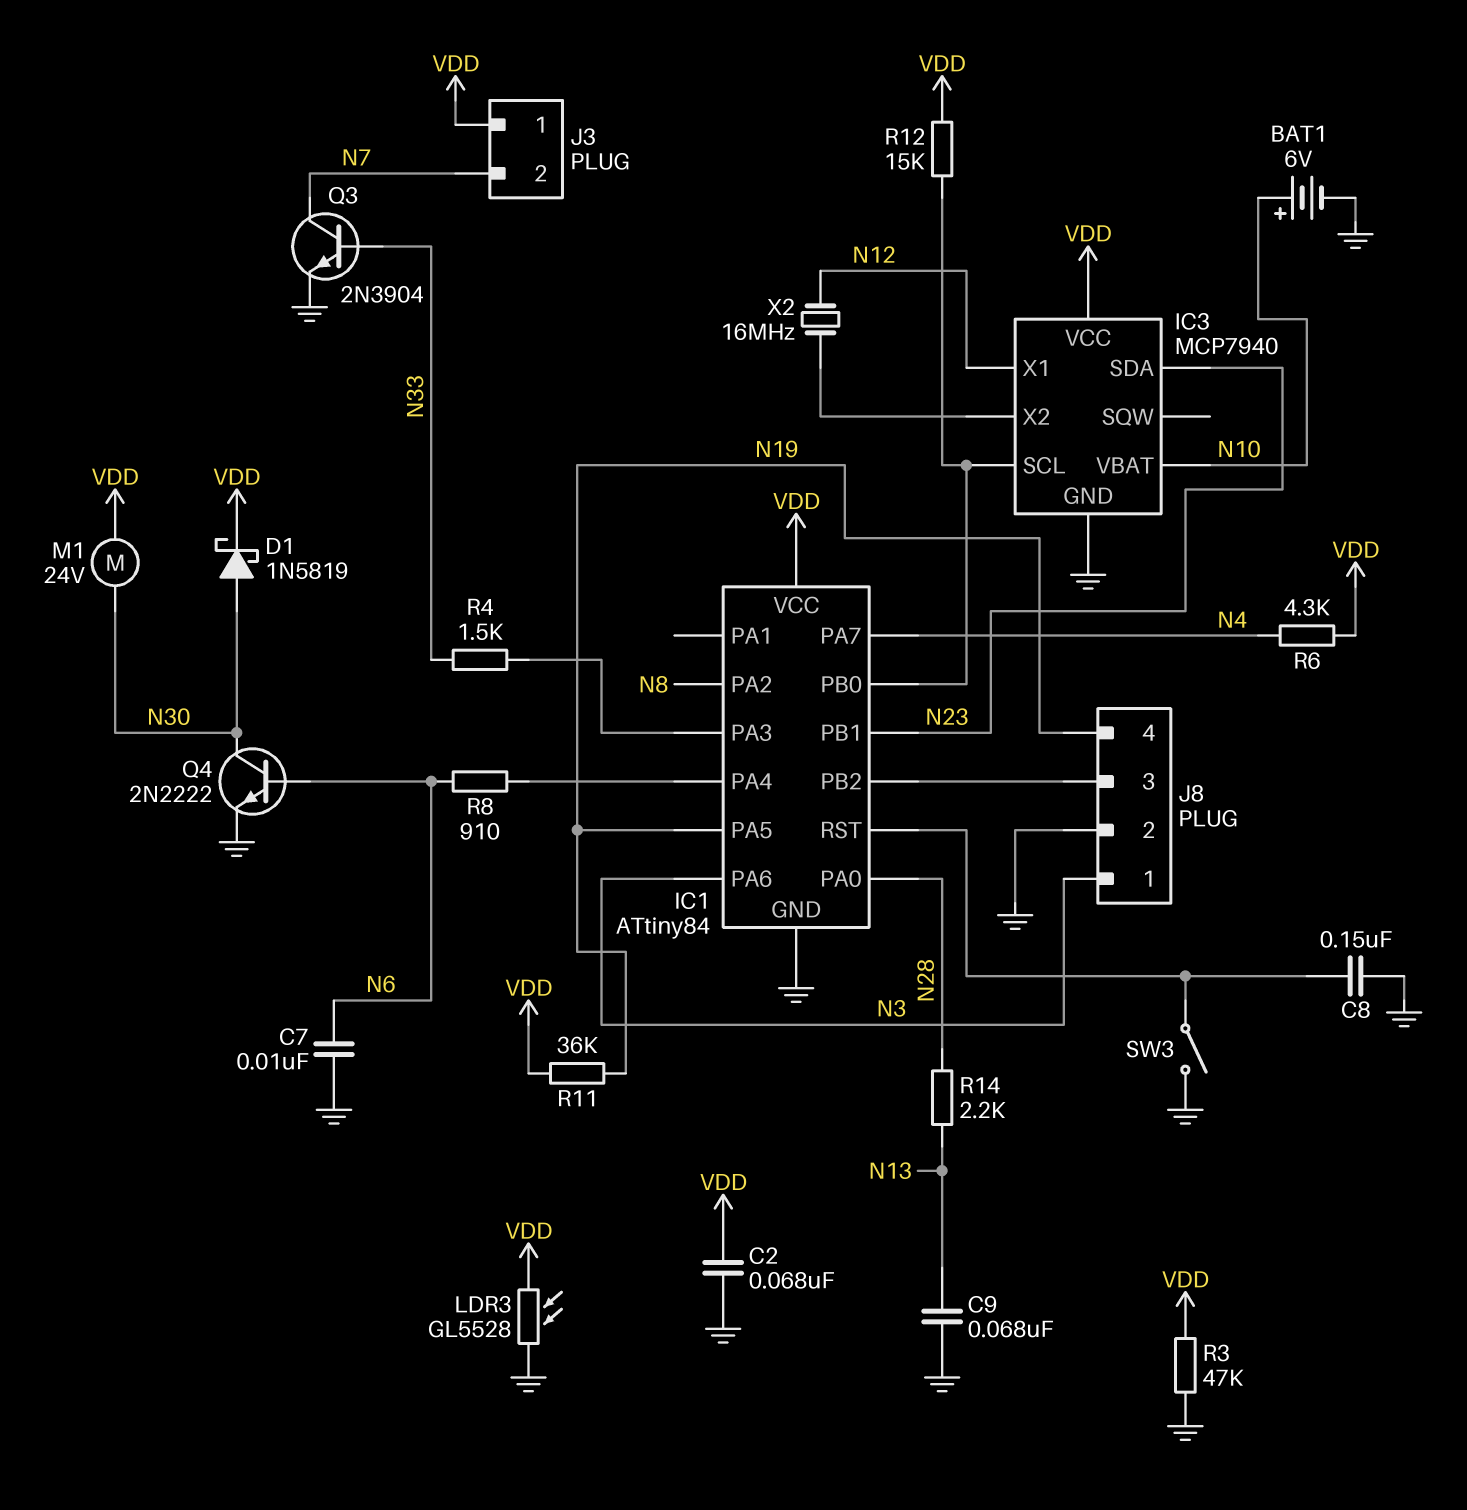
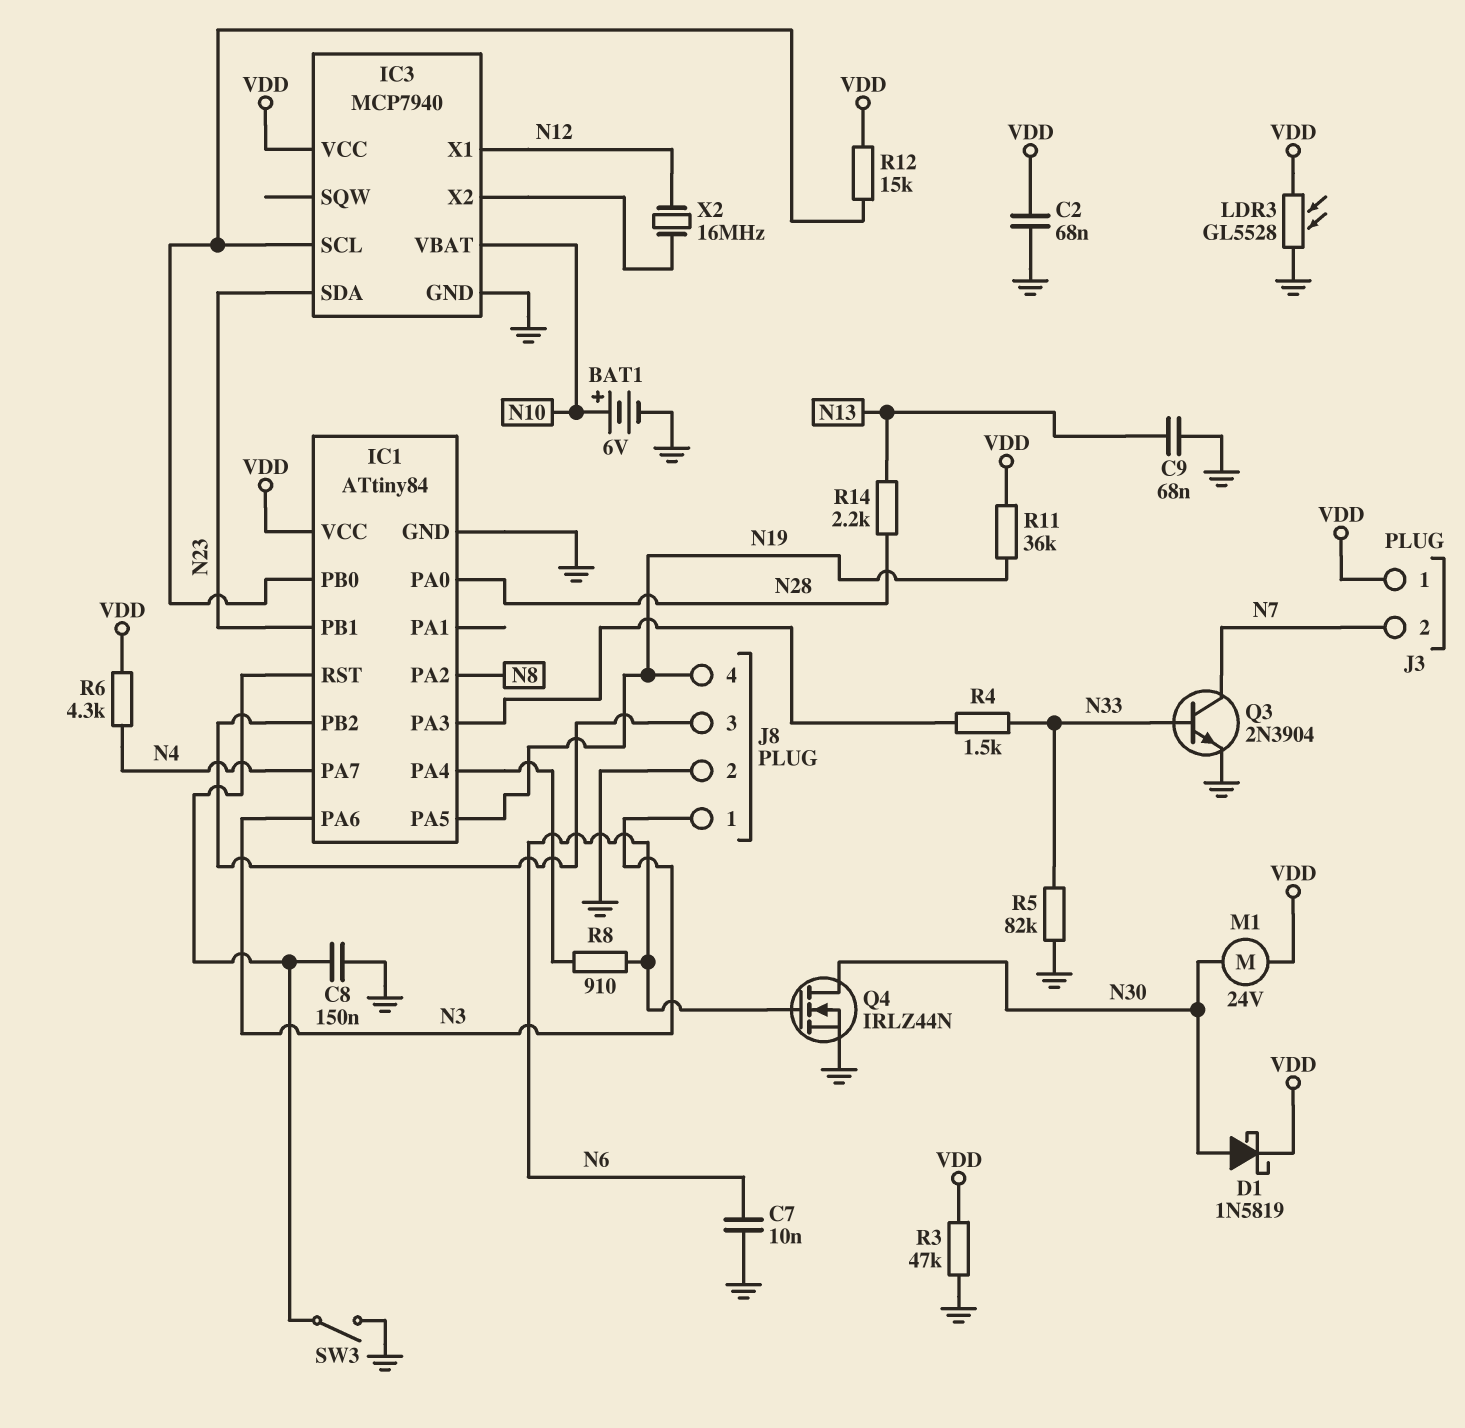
Q4: NPN 2N2222 (B N6, C N30, E GND) -> NMOS IRLZ44N (G N6, D N30, S GND)
R5: none -> 82k (GND, N33)

